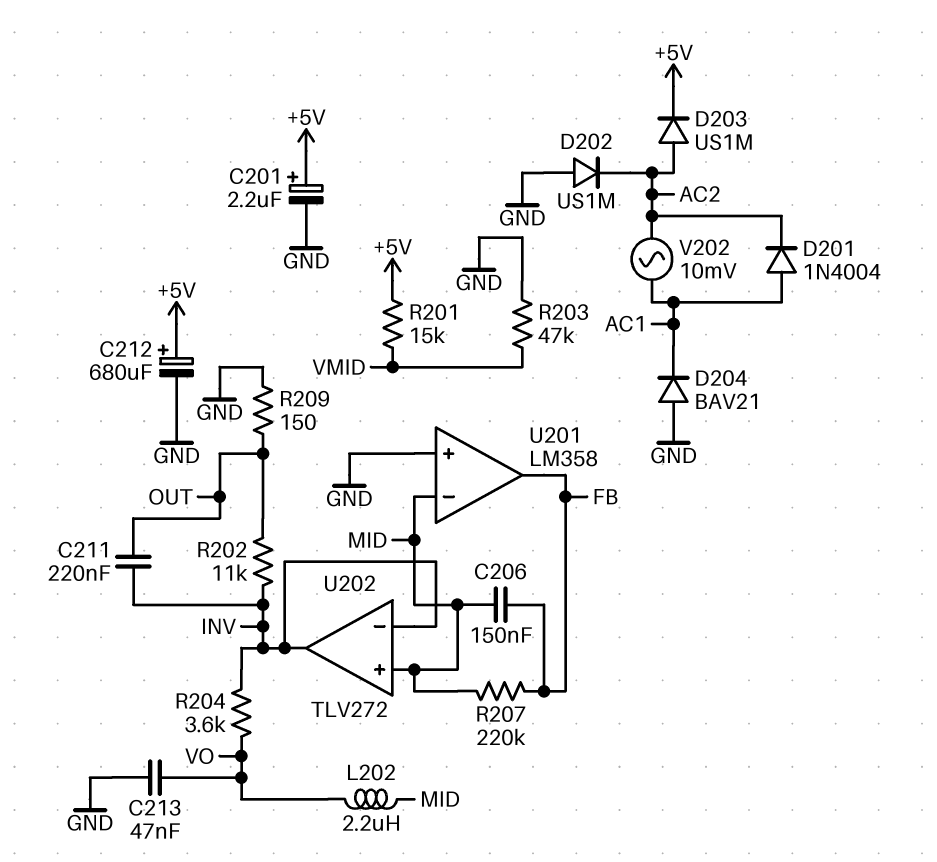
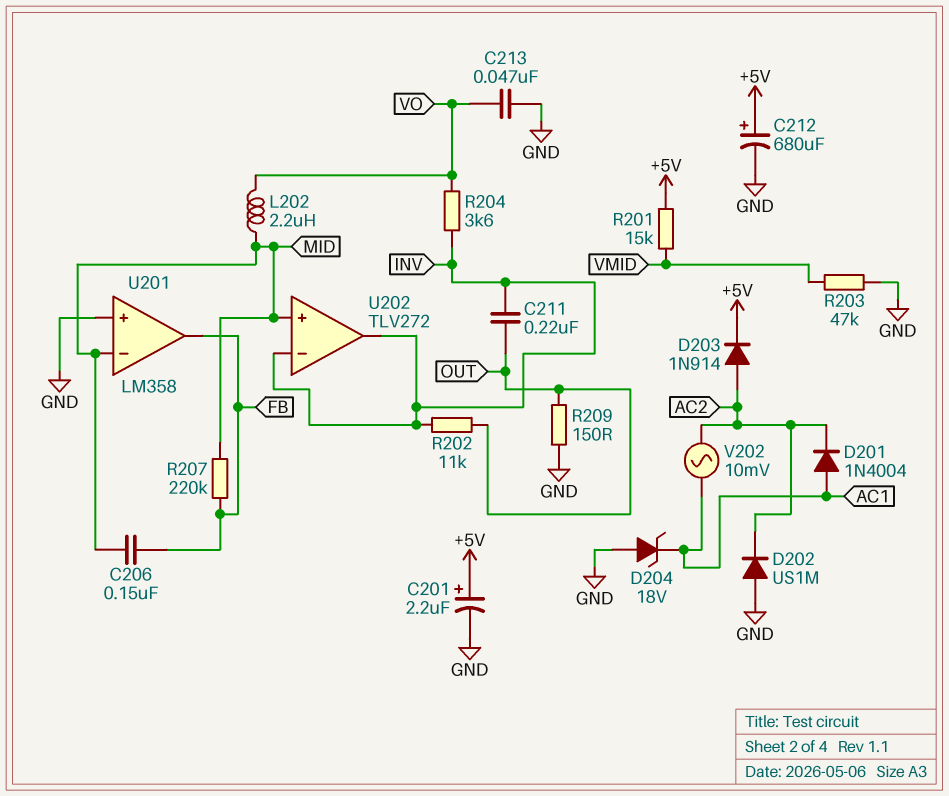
D203: diode US1M (A AC2, K +5V) -> diode 1N914 (A AC2, K +5V)
D204: diode BAV21 (A GND, K AC1) -> zener 18V (A GND, K AC1)

